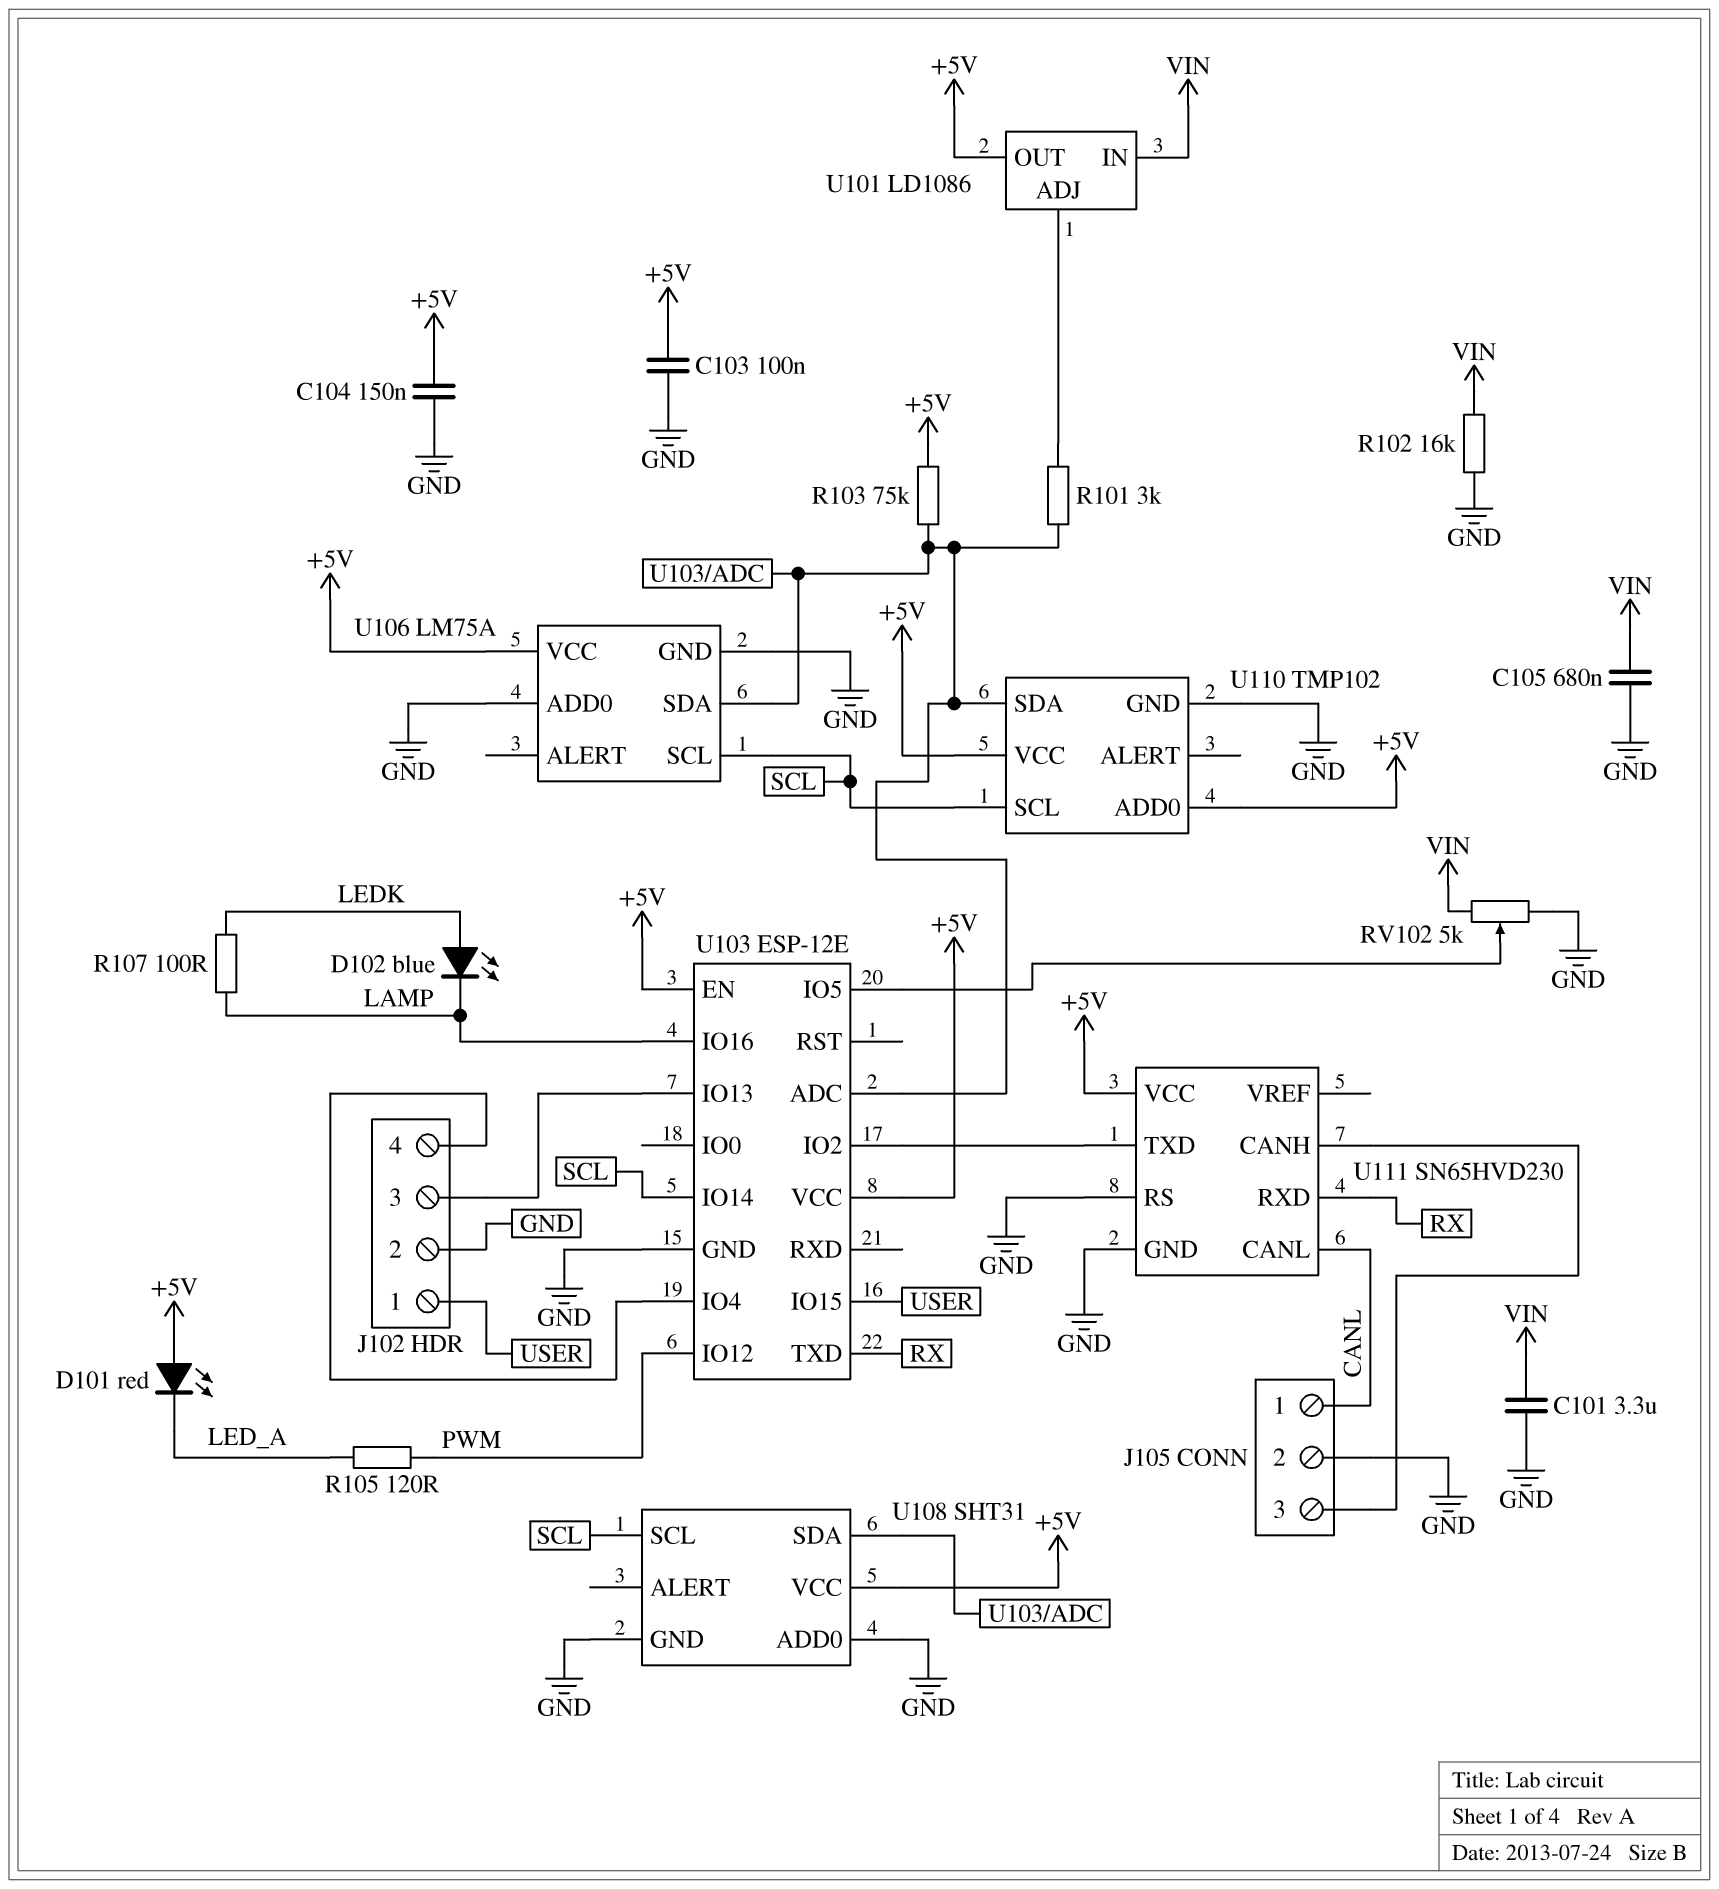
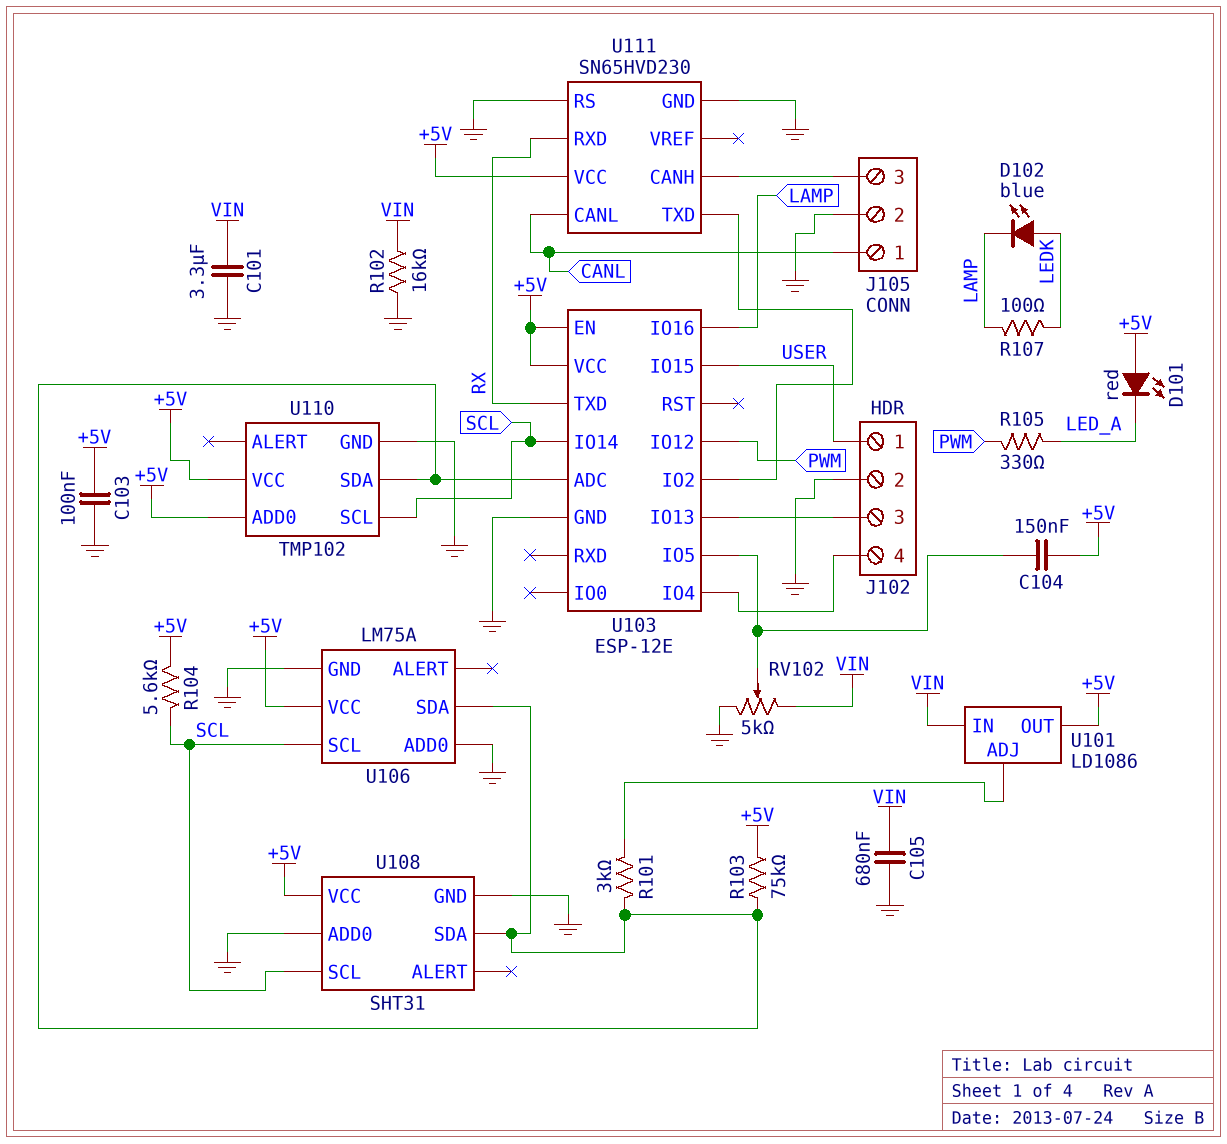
C104: 150nF (+5V, GND) -> 150nF (+5V, U103/IO5)
R104: none -> 5.6k (+5V, SCL)
R105: 120 (LED_A, PWM) -> 330 (LED_A, PWM)

